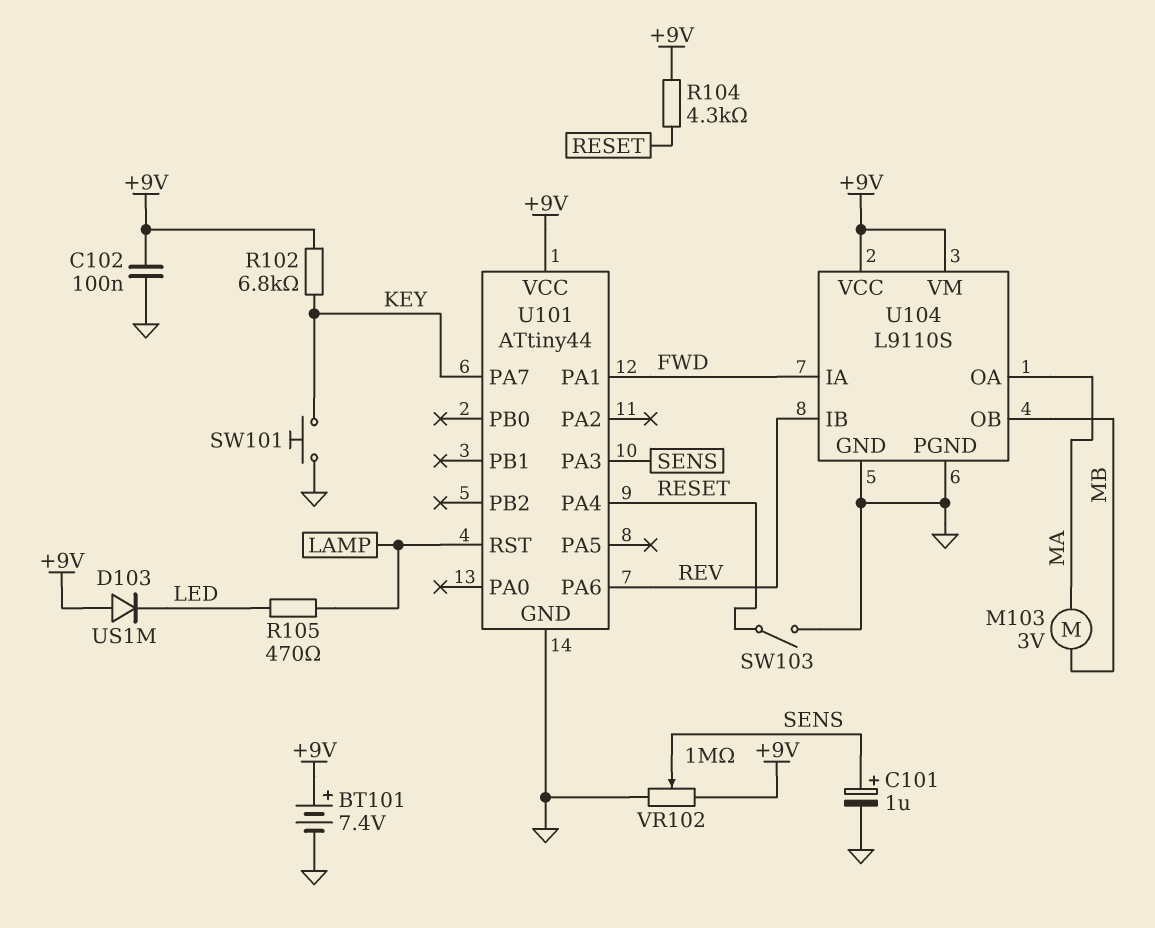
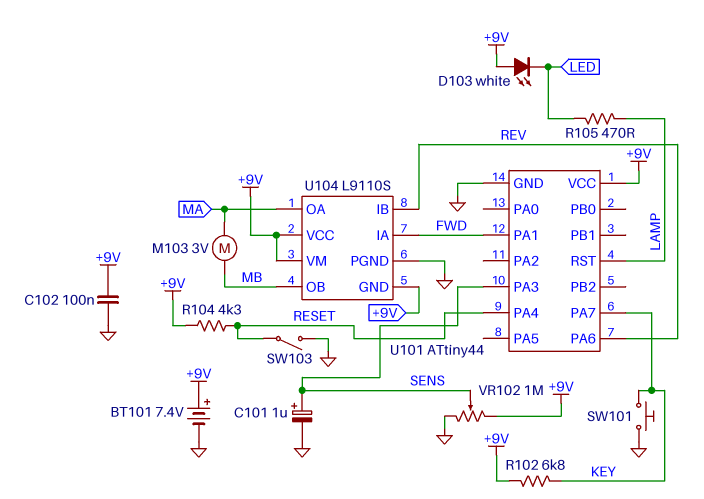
D103: diode US1M (A +9V, K LED) -> LED white (A +9V, K LED)
U104 pin GND: GND -> +9V

